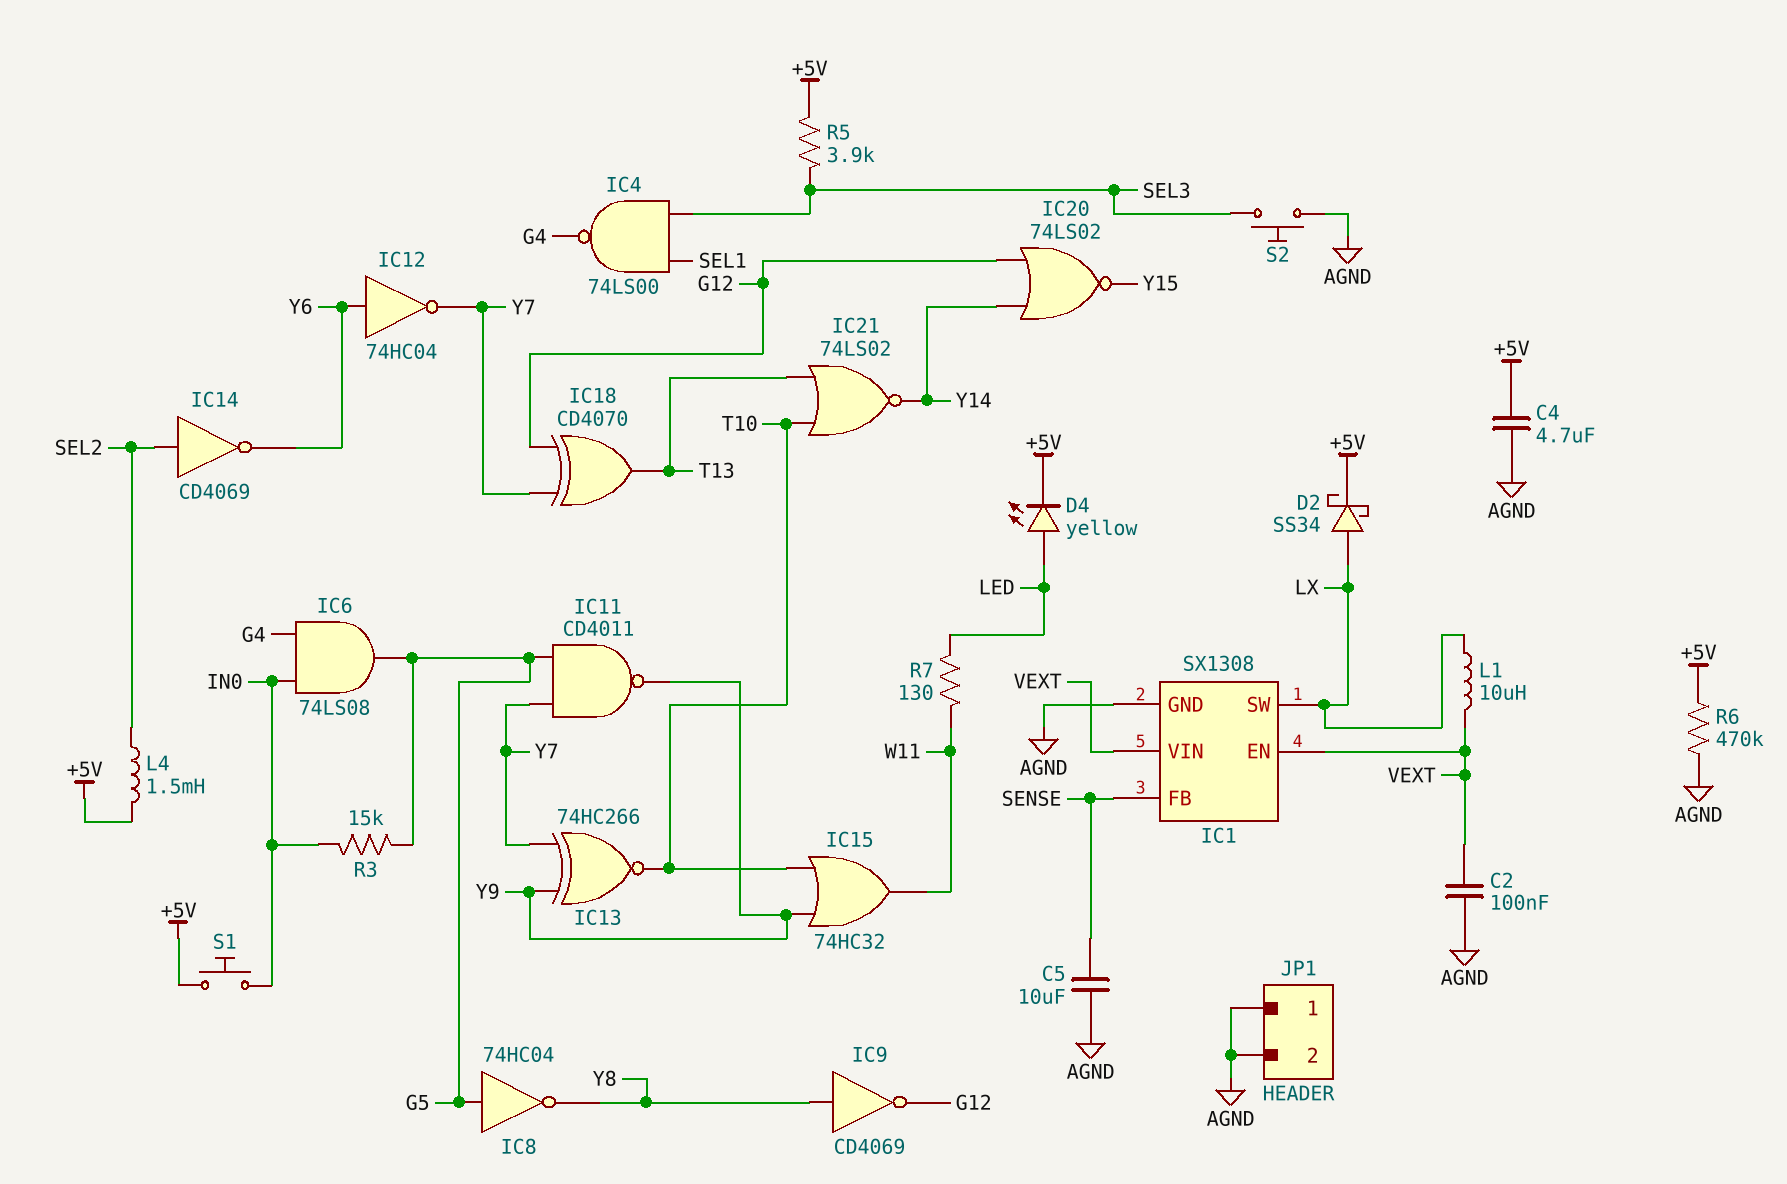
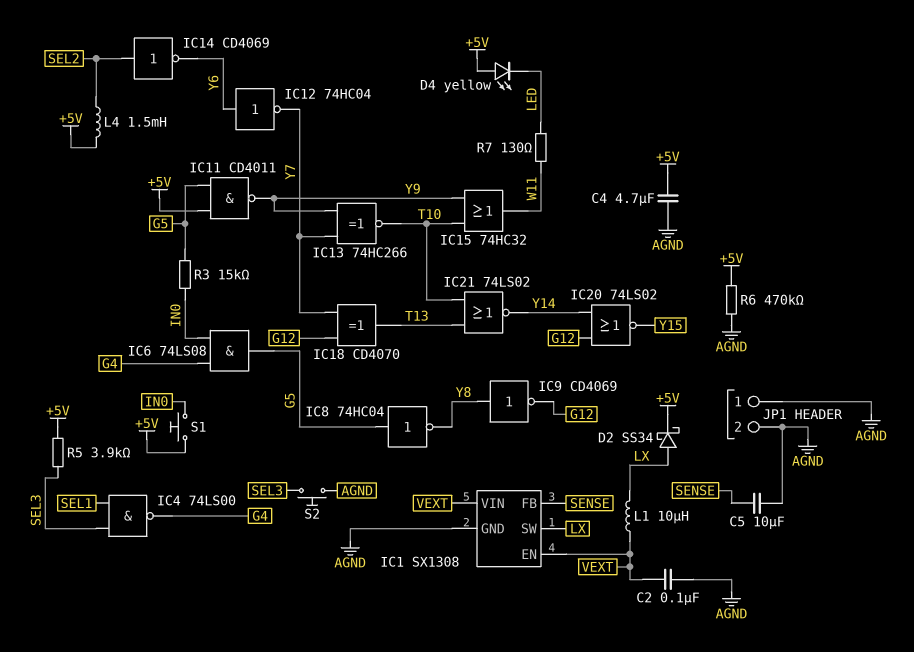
D4: LED yellow (A LED, K +5V) -> LED yellow (A +5V, K LED)
IC11: NAND CD4011 (in G5, in Y7, out Y9) -> NAND CD4011 (in +5V, in G5, out Y9)

